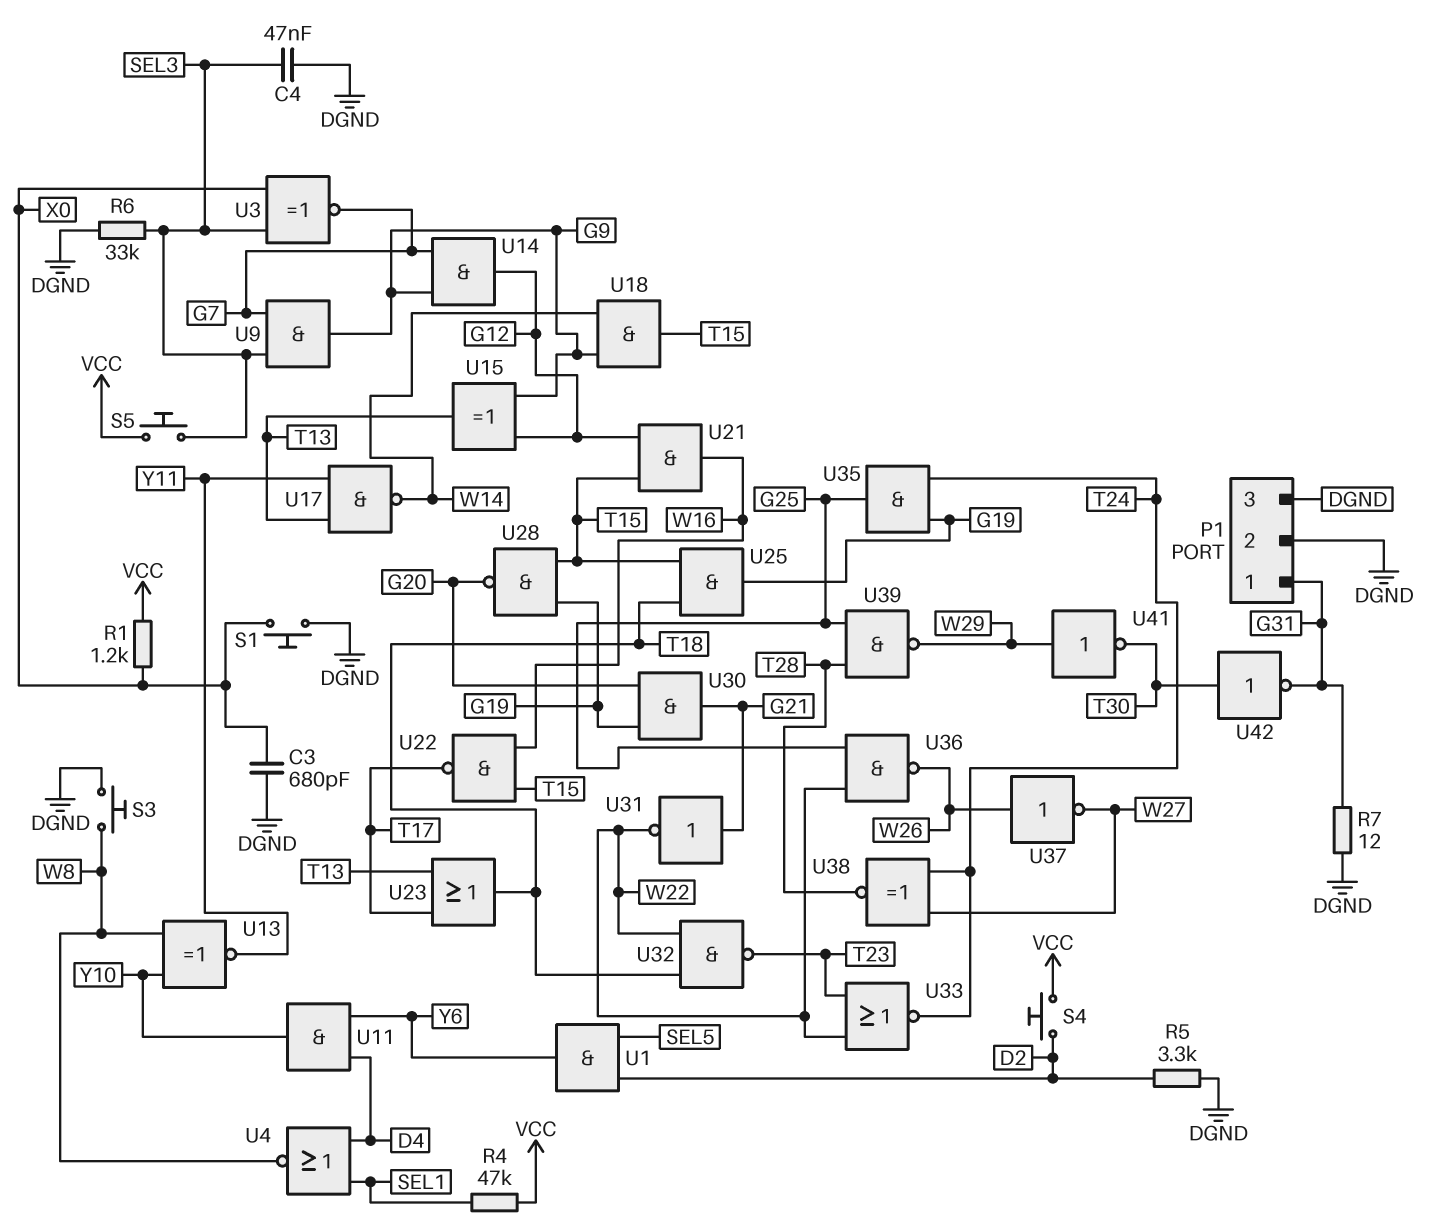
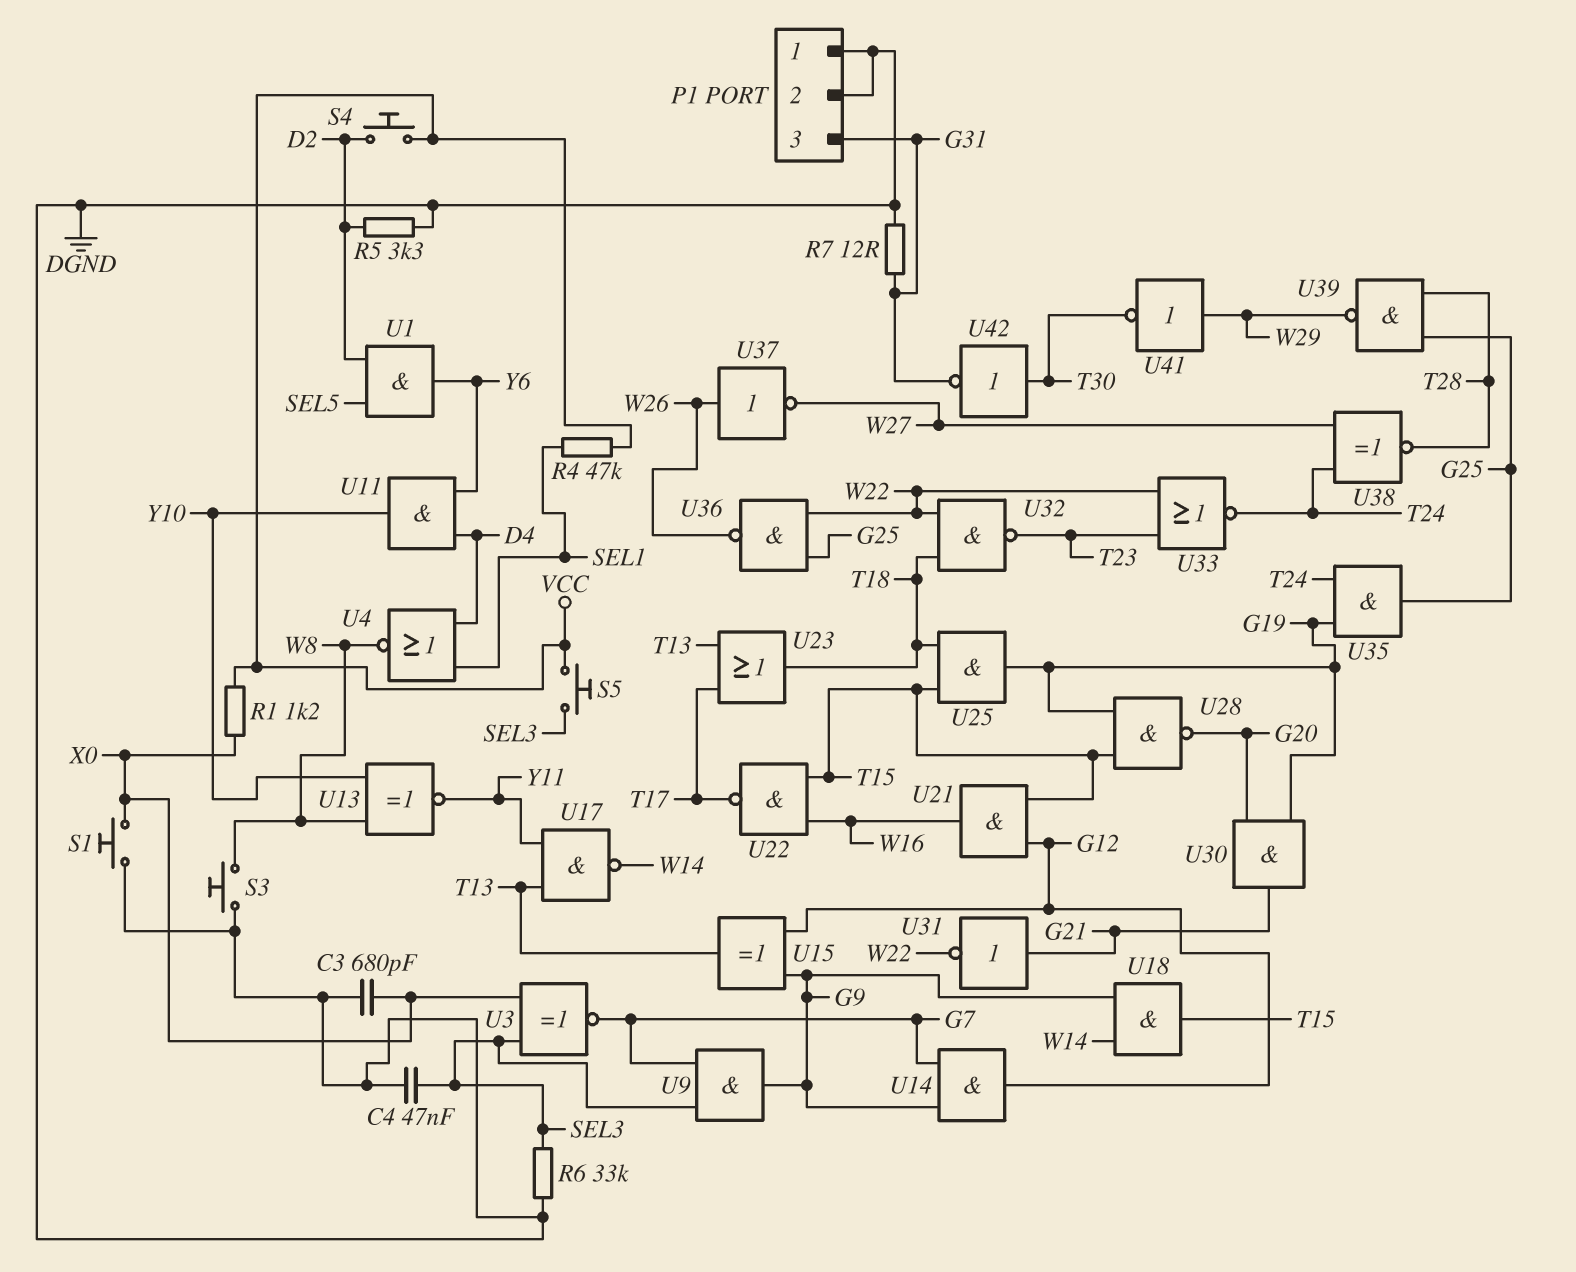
P1 pin 1: G31 -> DGND
P1 pin 3: DGND -> G31

